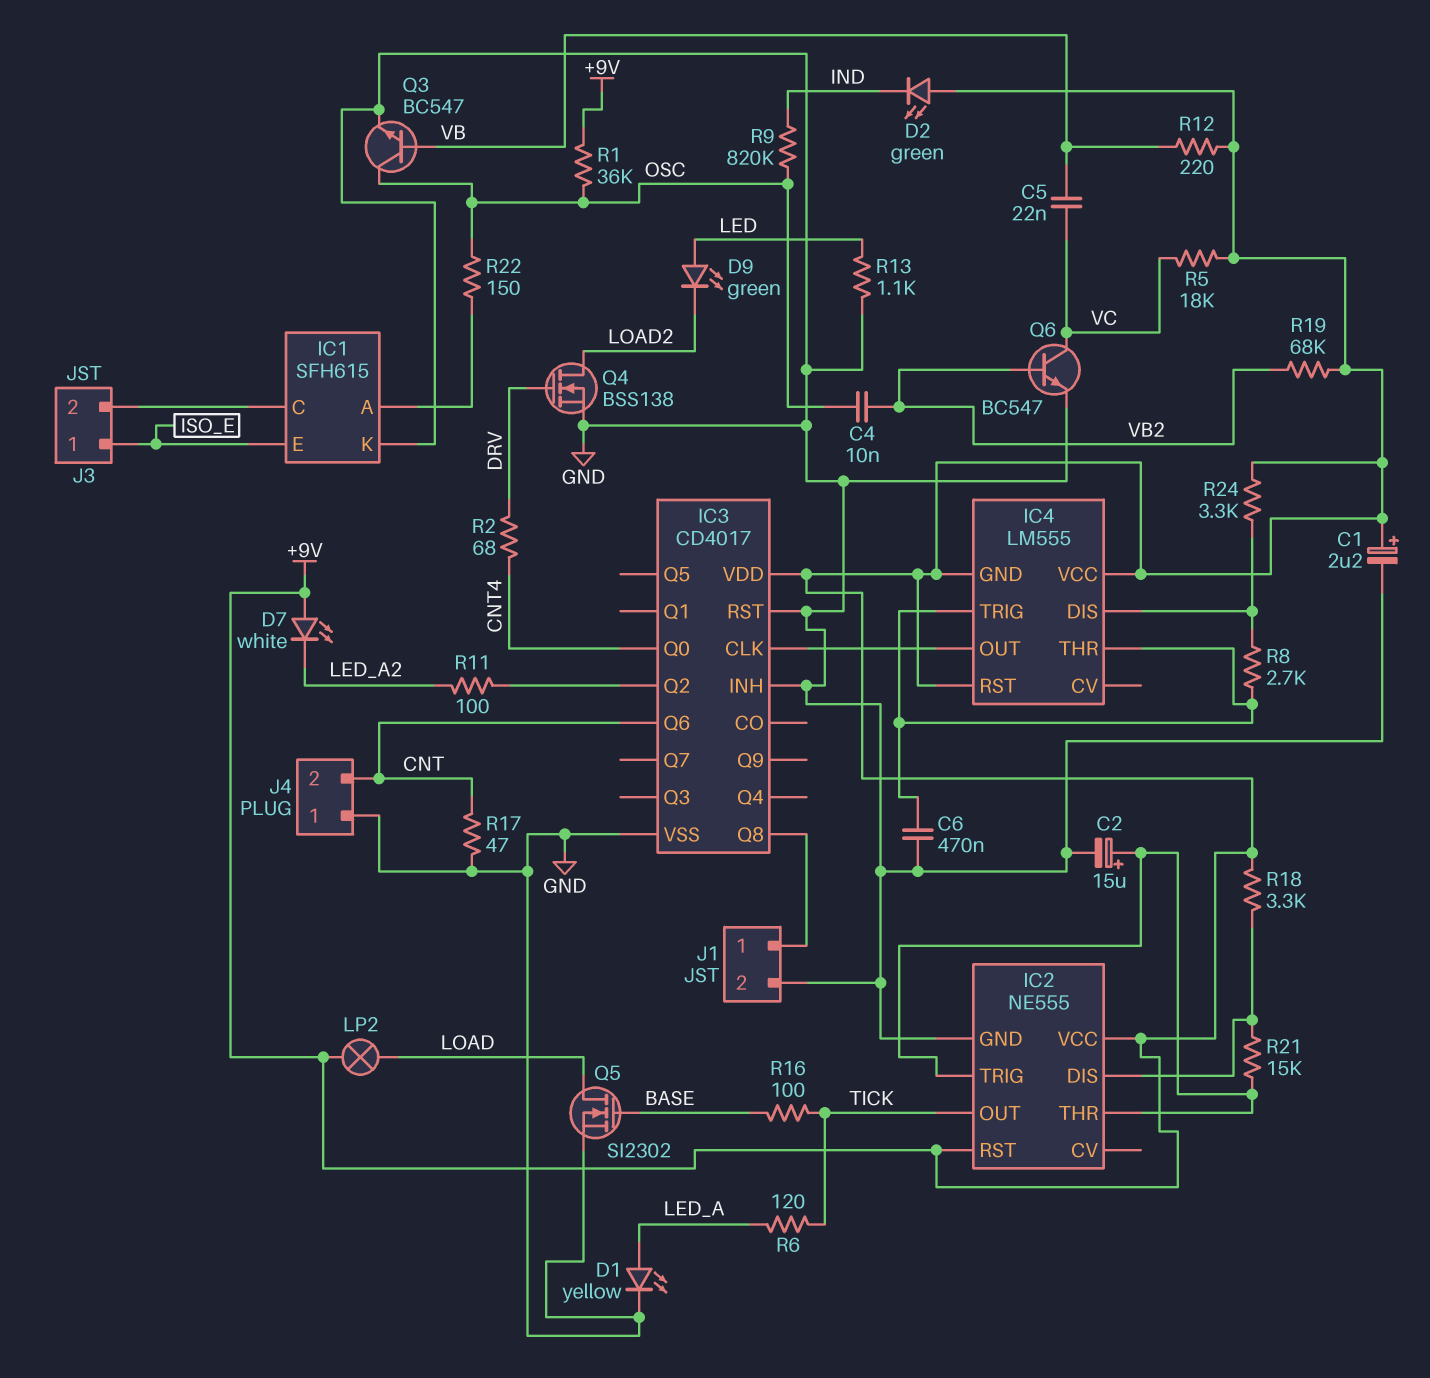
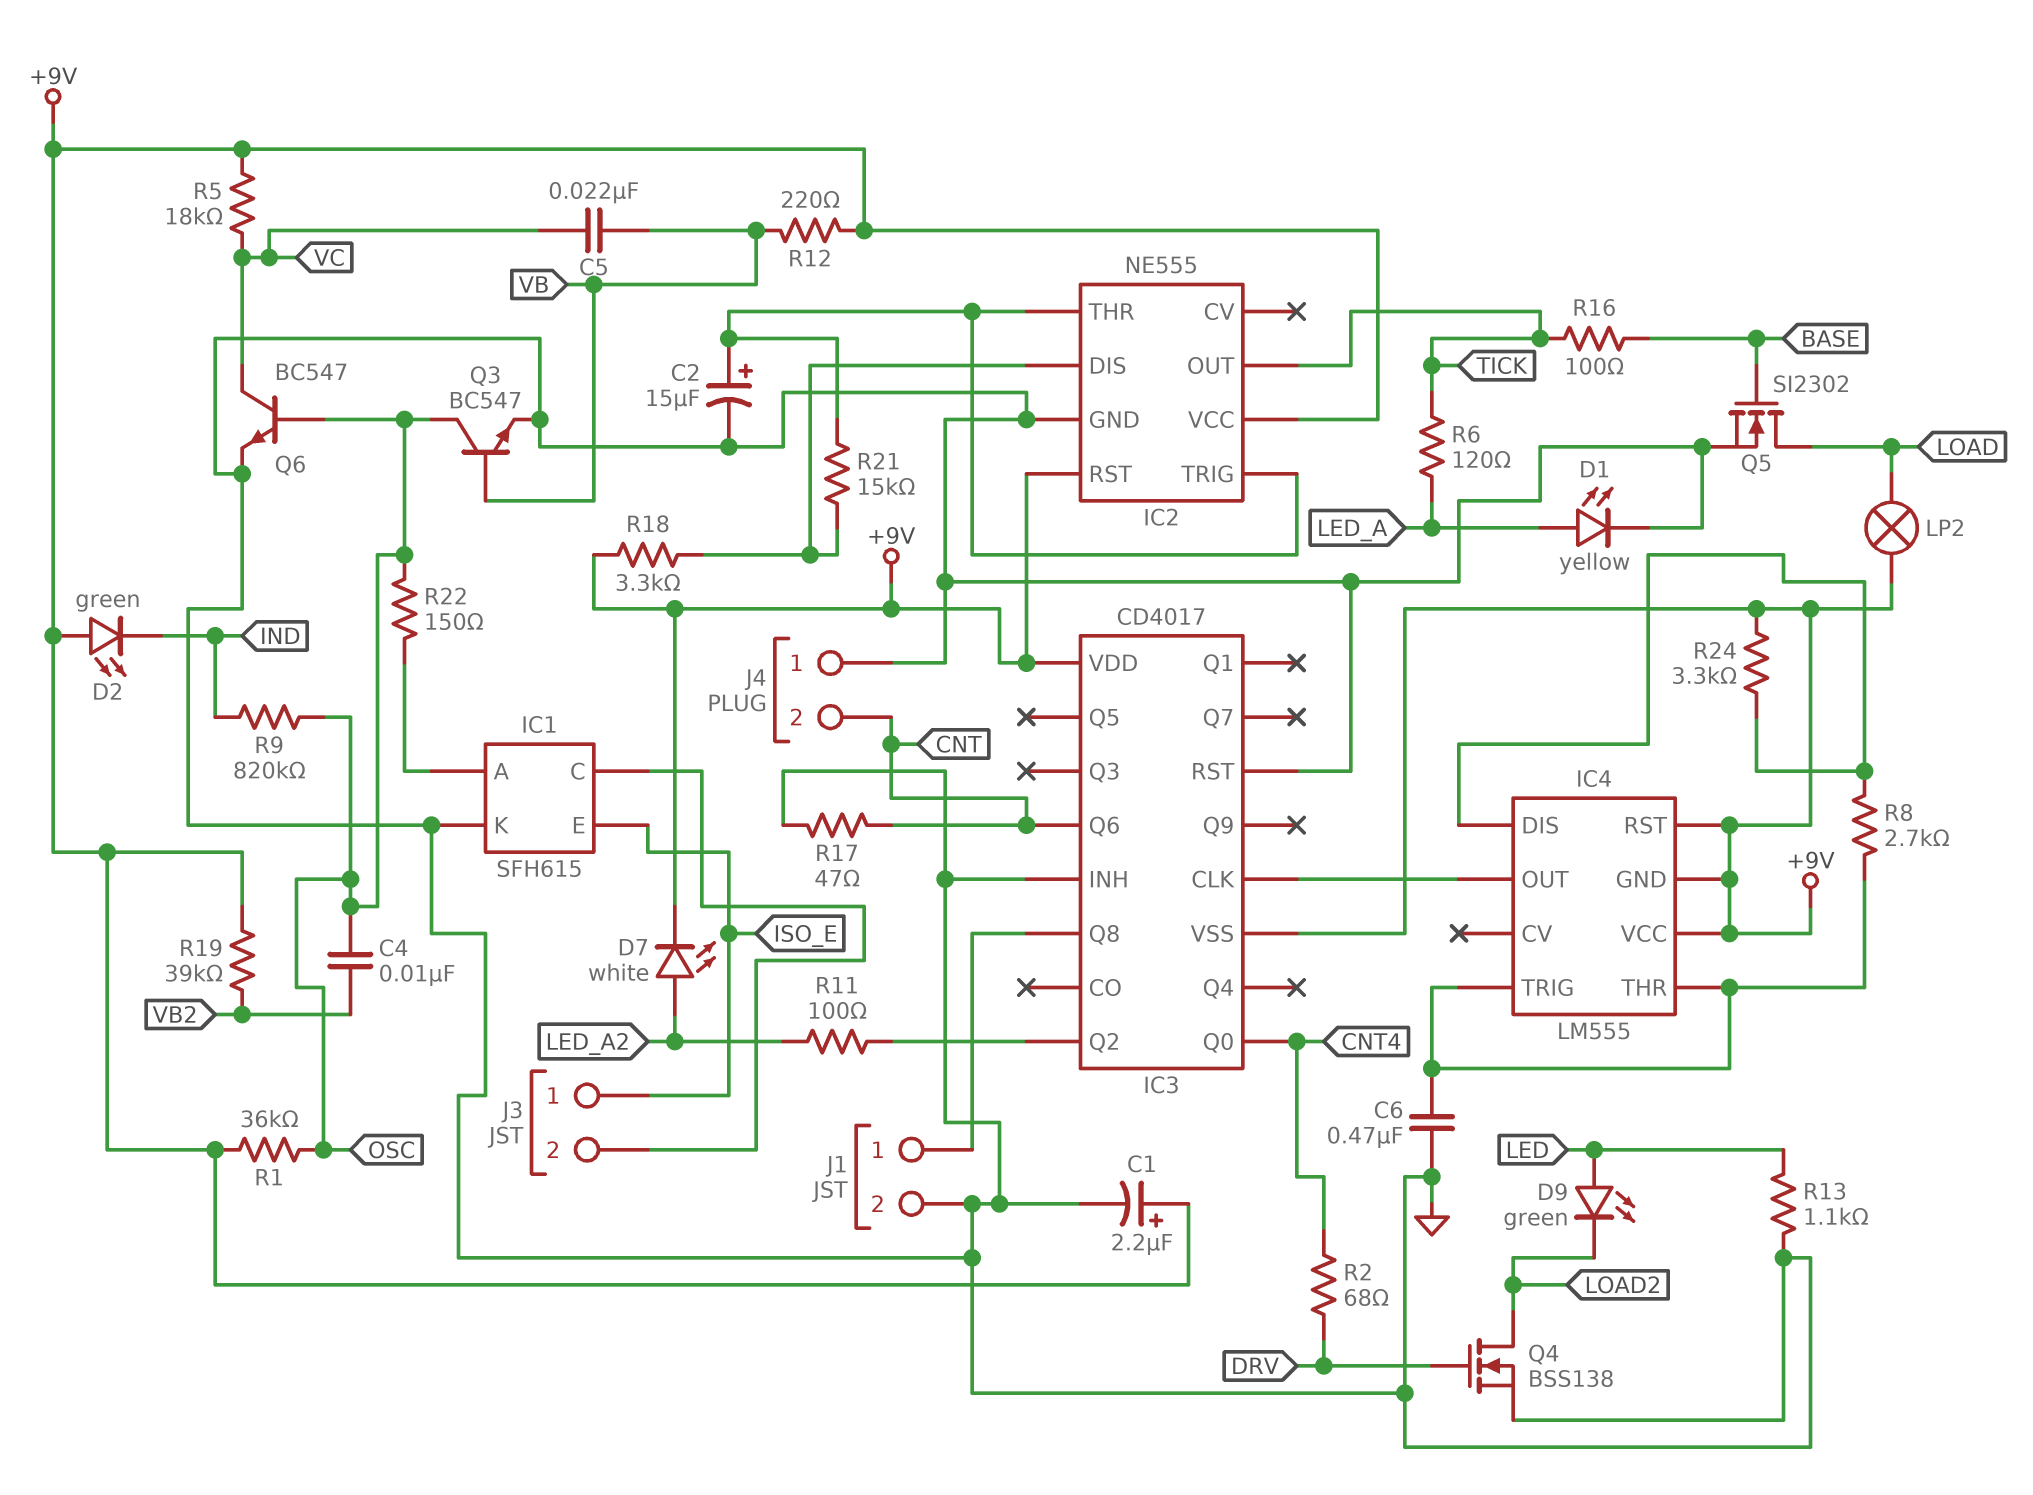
D7: LED white (A +9V, K LED_A2) -> LED white (A LED_A2, K +9V)
IC3 pin VSS: GND -> +9V
Q6: NPN BC547 (B VB2, C VC, E GND) -> NPN BC547 (B OSC, C VC, E GND)
R19: 68k (+9V, VB2) -> 39k (+9V, VB2)

